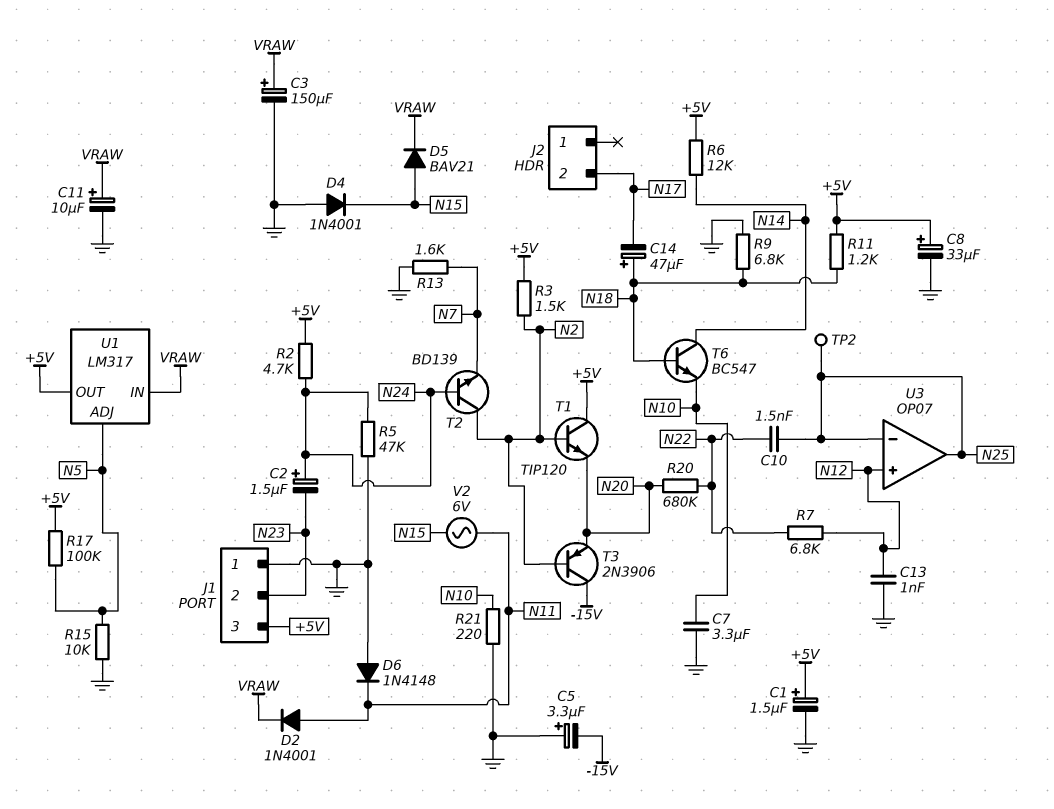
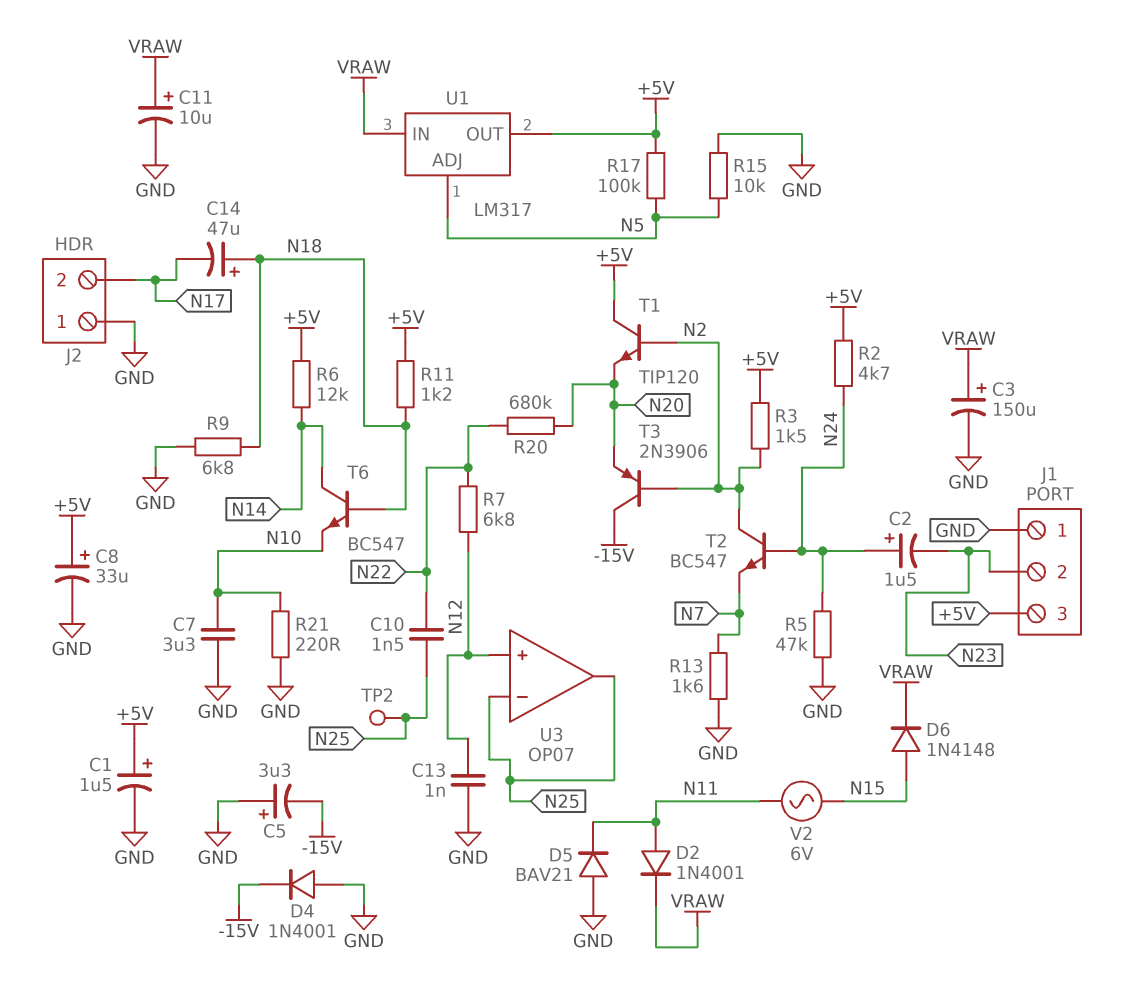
D4: diode 1N4001 (A GND, K N15) -> diode 1N4001 (A GND, K -15V)
D5: diode BAV21 (A N15, K VRAW) -> diode BAV21 (A GND, K N11)
D6: diode 1N4148 (A GND, K N11) -> diode 1N4148 (A N15, K VRAW)
J2 pin 1: none -> GND
T2: NPN BD139 (B N24, C N2, E N7) -> NPN BC547 (B N24, C N2, E N7)

